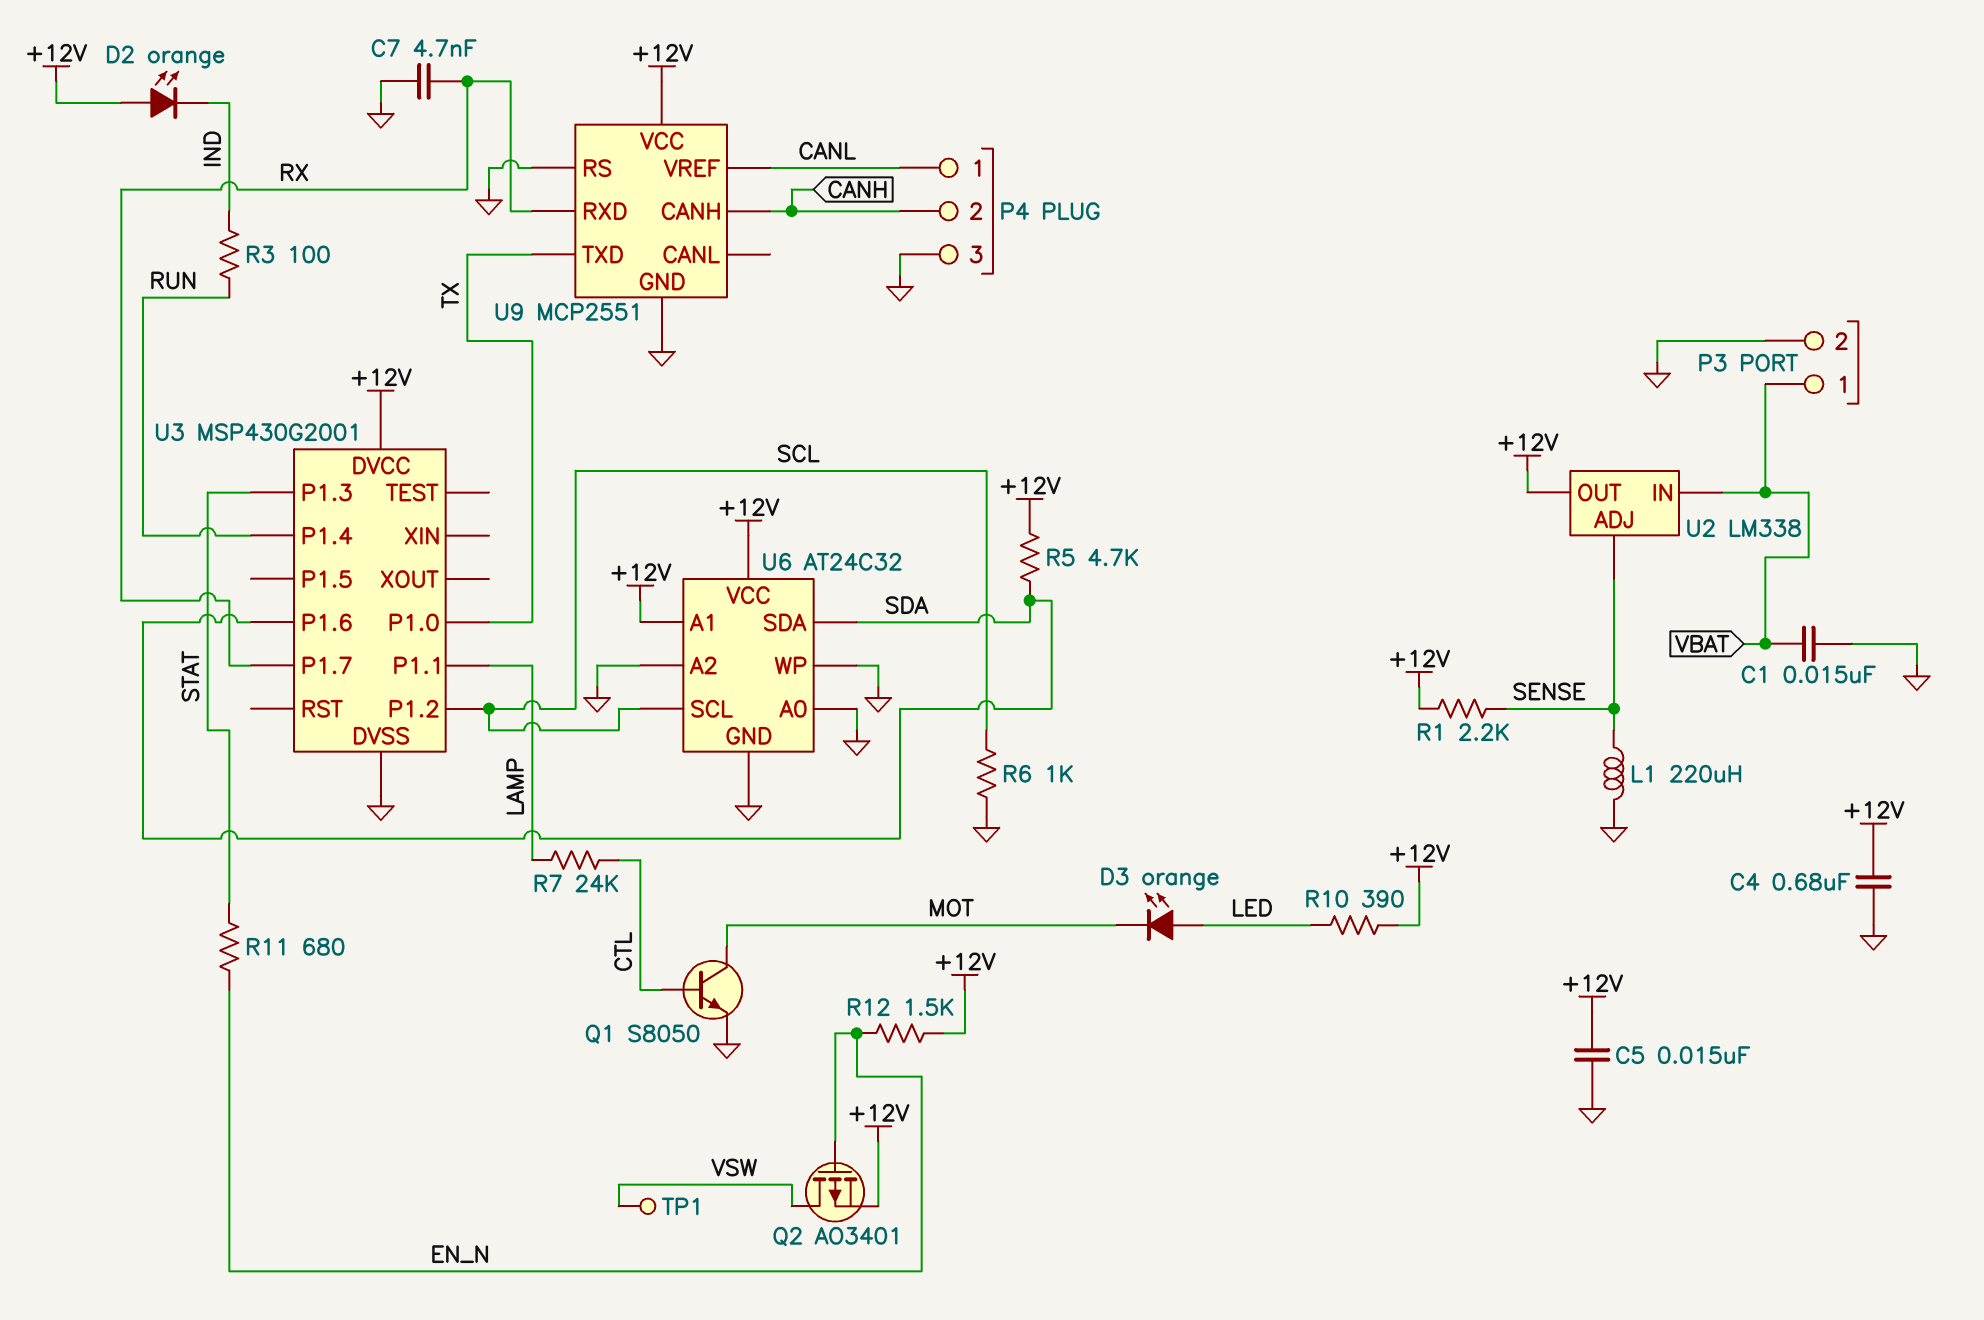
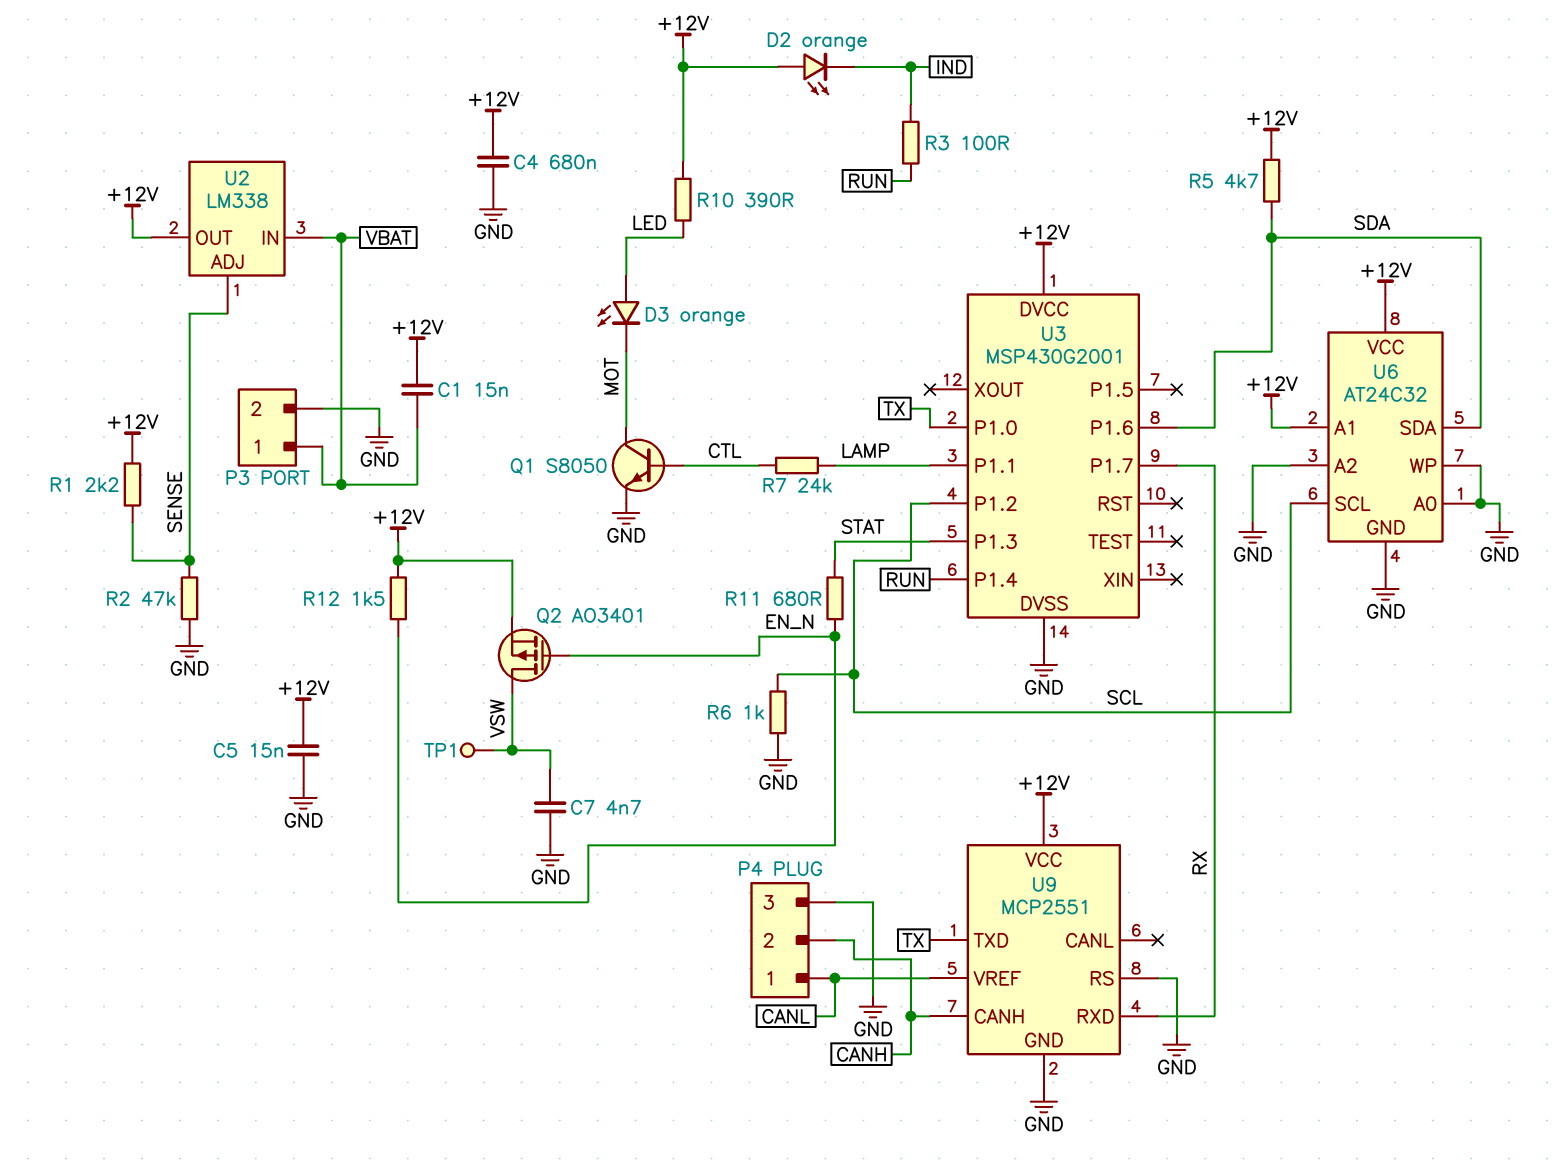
C1: 15nF (GND, VBAT) -> 15nF (+12V, VBAT)
C7: 4.7nF (GND, RX) -> 4.7nF (GND, VSW)
L1: 220uH (GND, SENSE) -> none
R2: none -> 47k (GND, SENSE)

